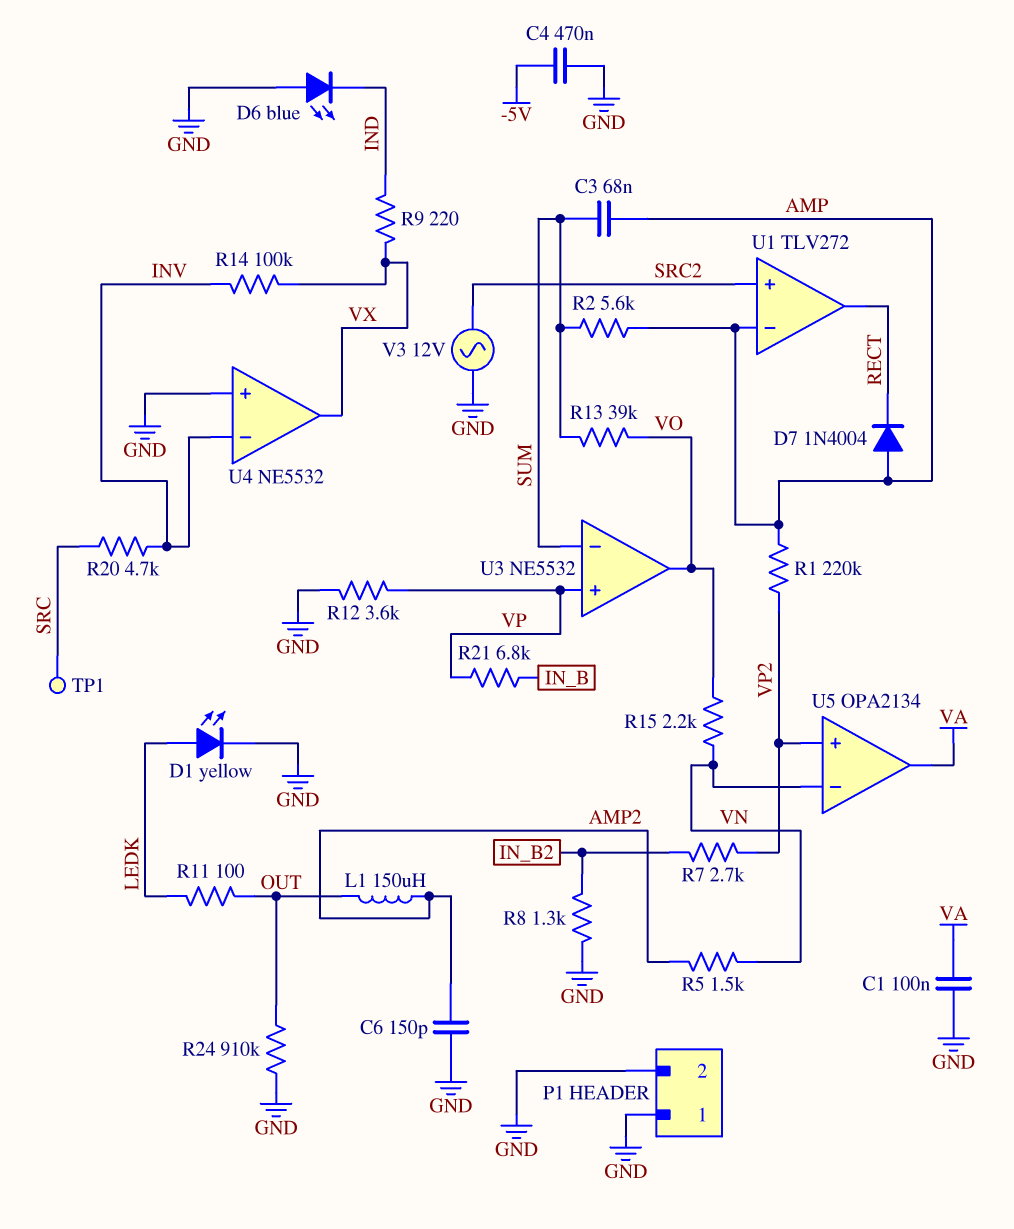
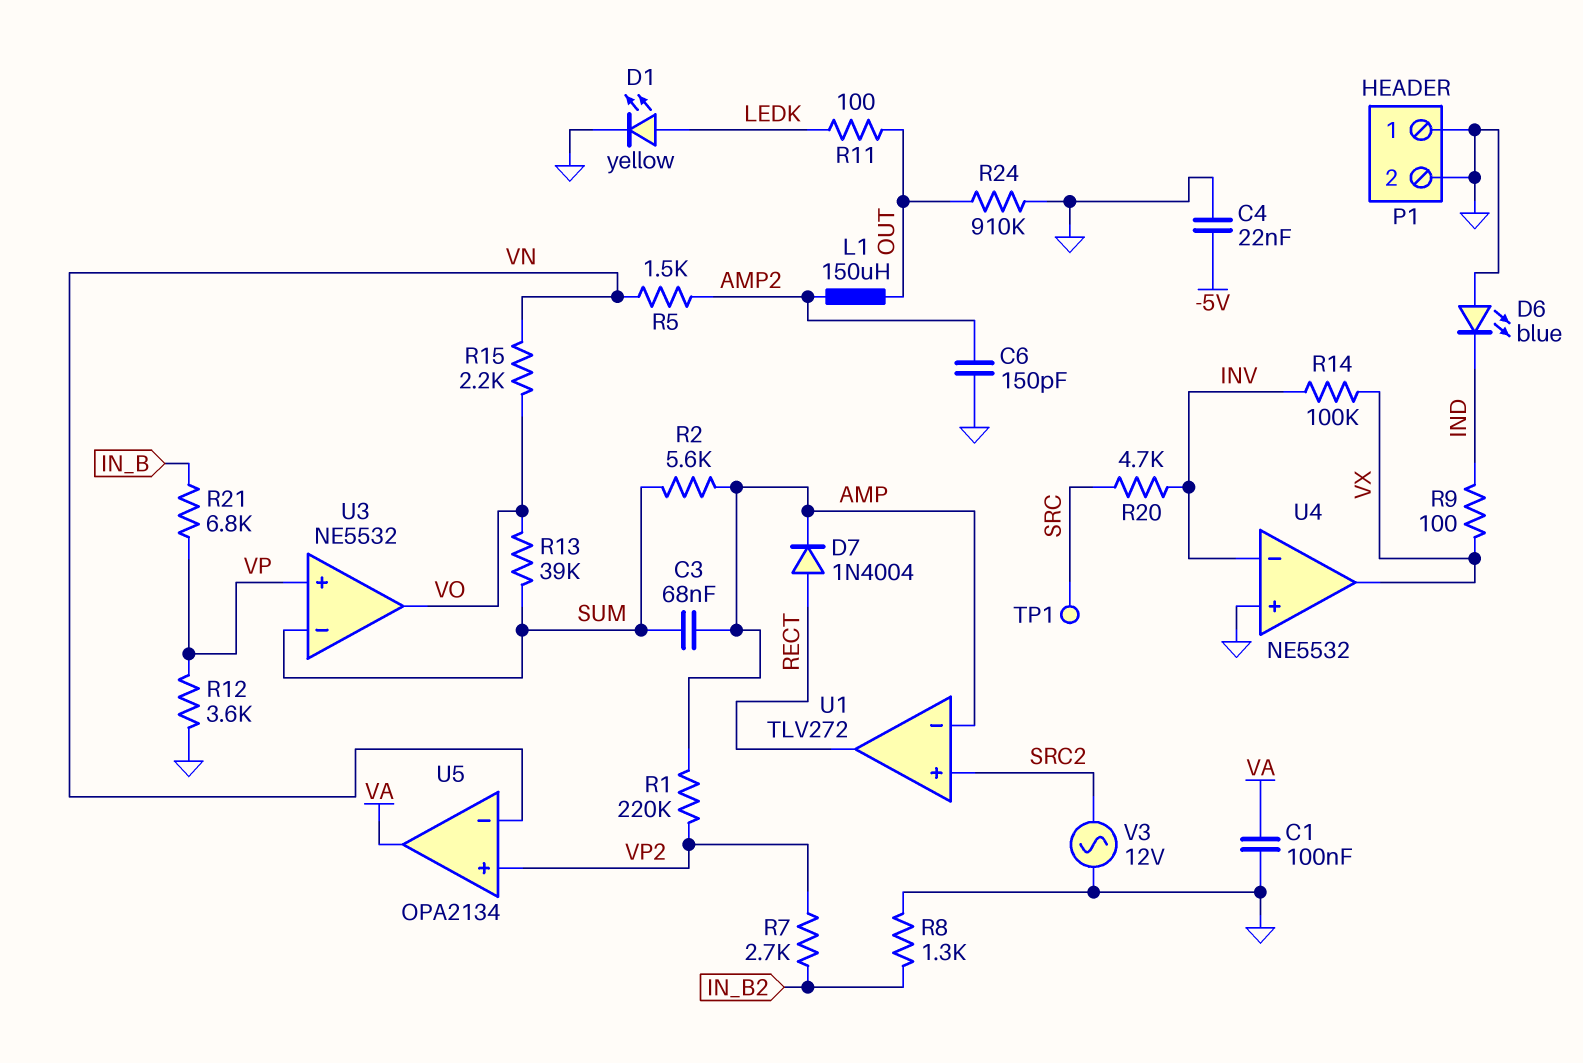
C4: 470nF (-5V, GND) -> 22nF (-5V, GND)
D7: diode 1N4004 (A AMP, K RECT) -> diode 1N4004 (A RECT, K AMP)
R9: 220 (IND, VX) -> 100 (IND, VX)

